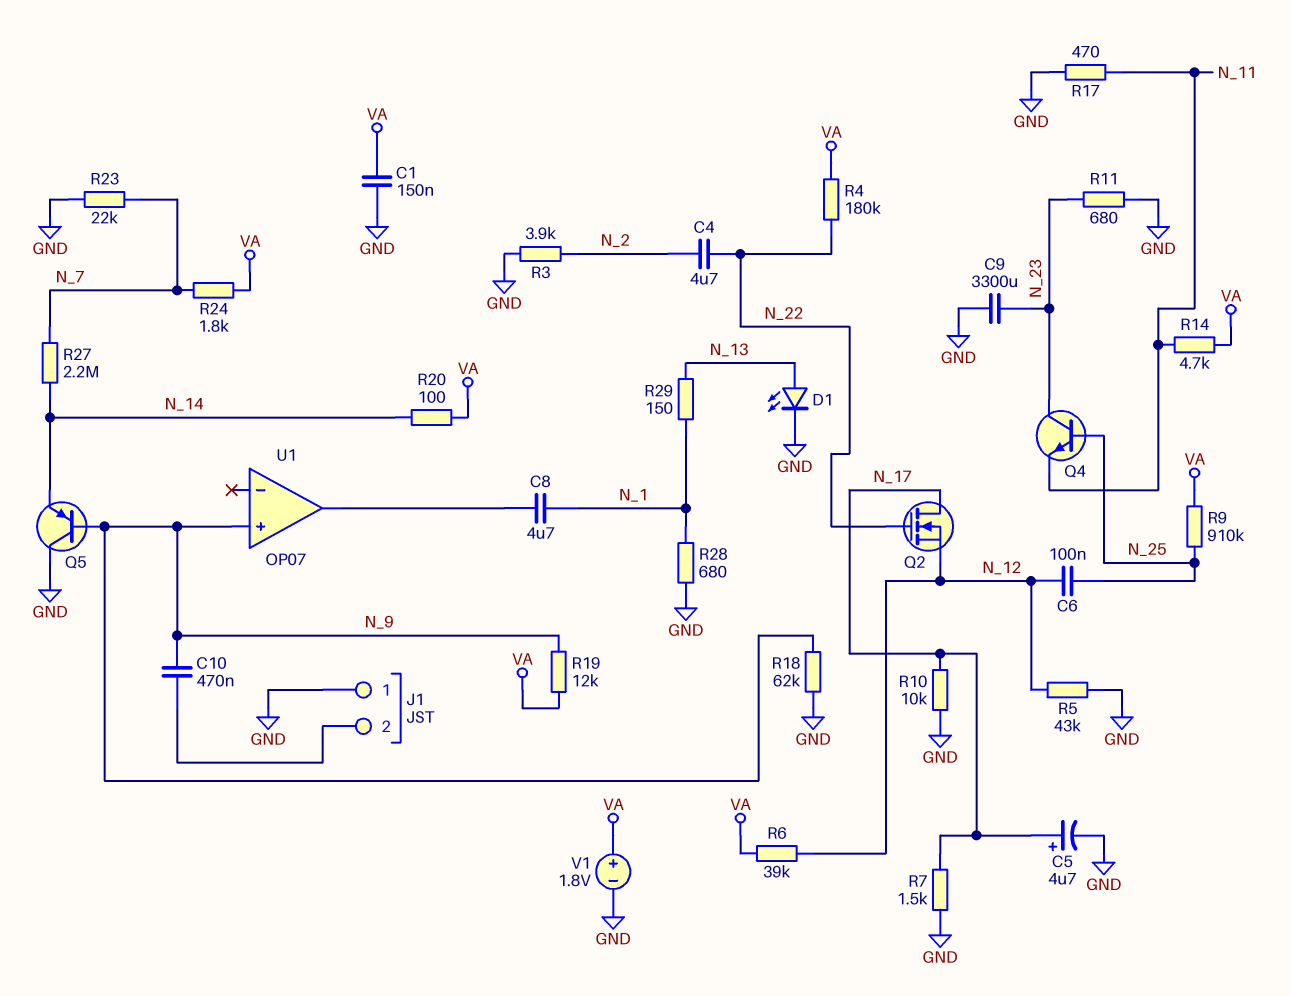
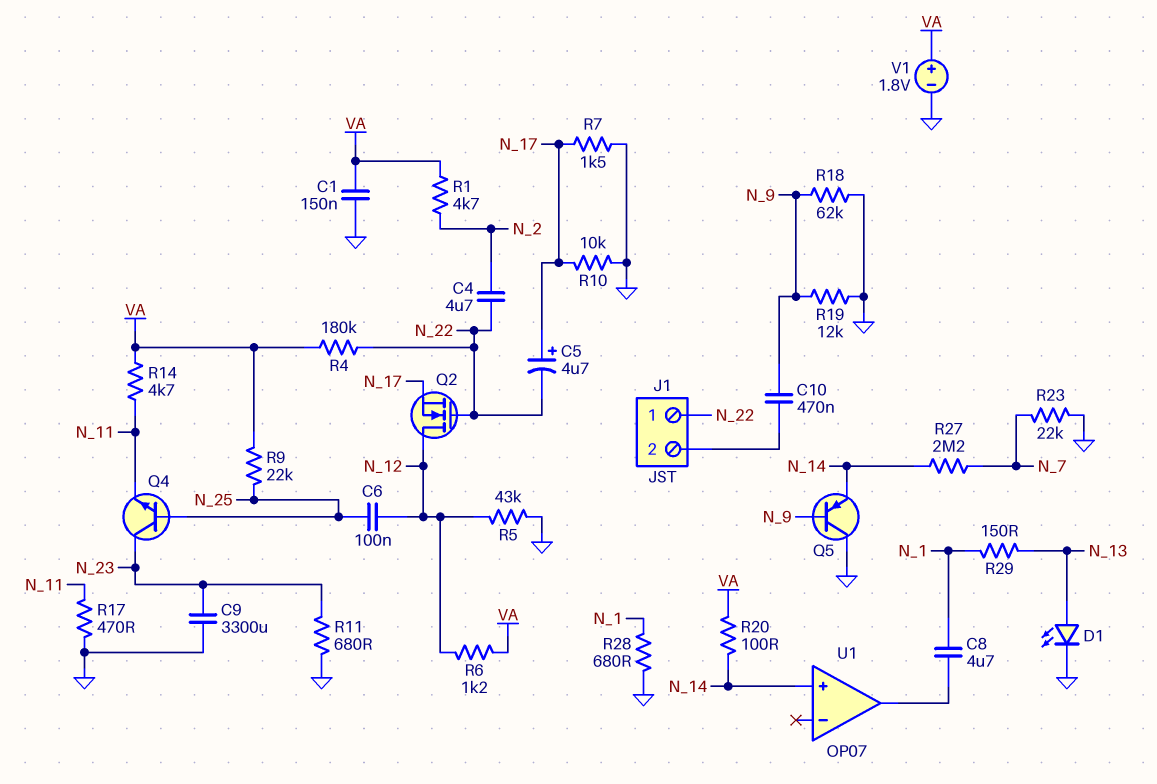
C5: 4.7uF (plus N_17, minus GND) -> 4.7uF (plus N_17, minus N_22)
J1 pin 1: GND -> N_22
Q2: NMOS (G N_22, D N_17, S N_12) -> NMOS (G N_22, D N_12, S N_17)
R1: none -> 4.7k (N_2, VA)
R3: 3.9k (GND, N_2) -> none
R6: 39k (N_12, VA) -> 1.2k (N_12, VA)
R9: 910k (N_25, VA) -> 22k (N_25, VA)
R19: 12k (N_9, VA) -> 12k (GND, N_9)
R24: 1.8k (N_7, VA) -> none
U1 pin in+: N_9 -> N_14

